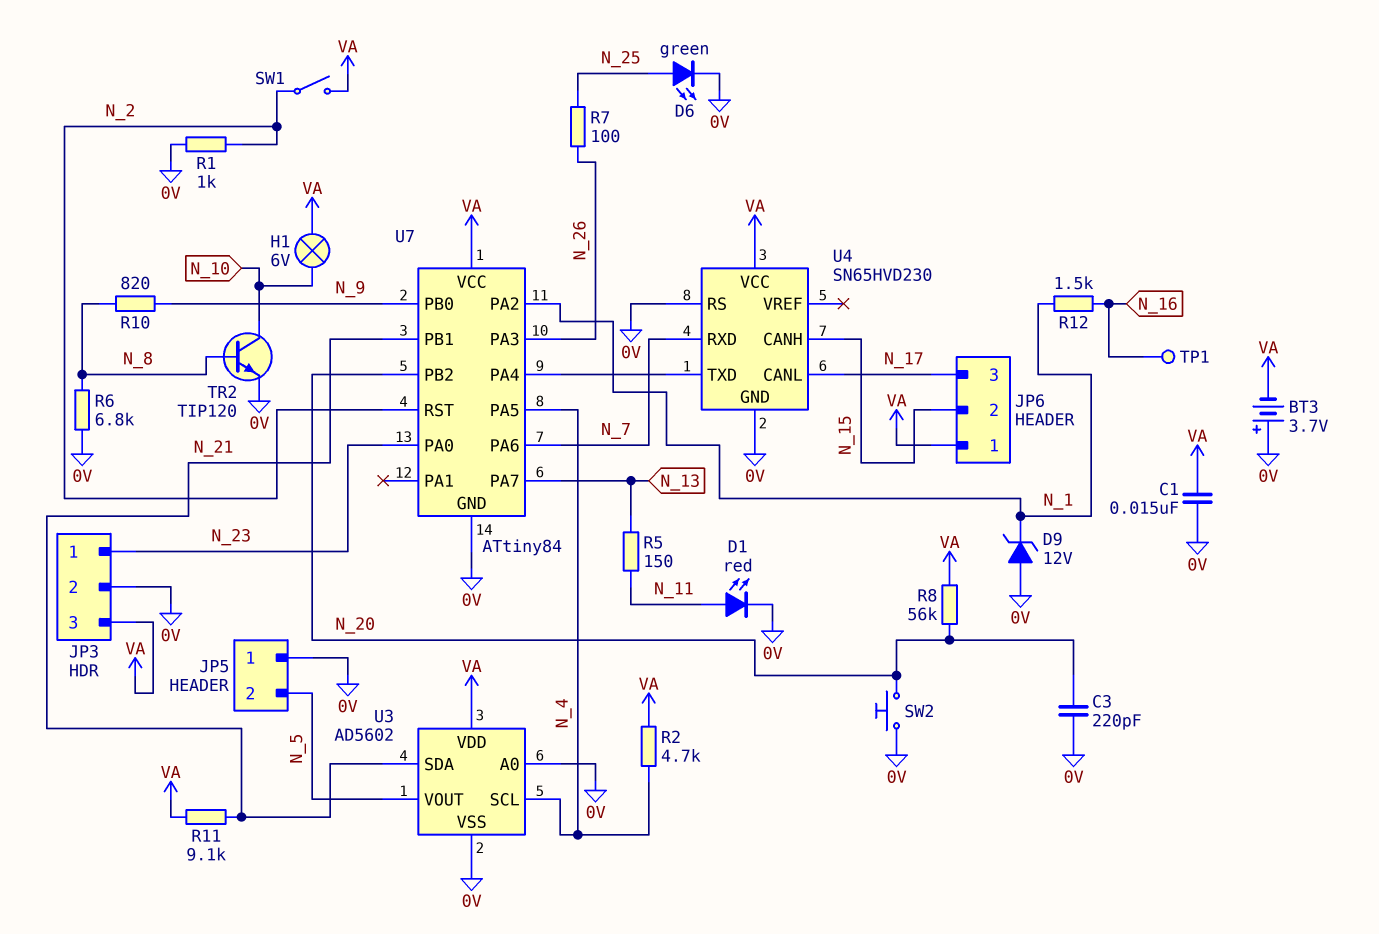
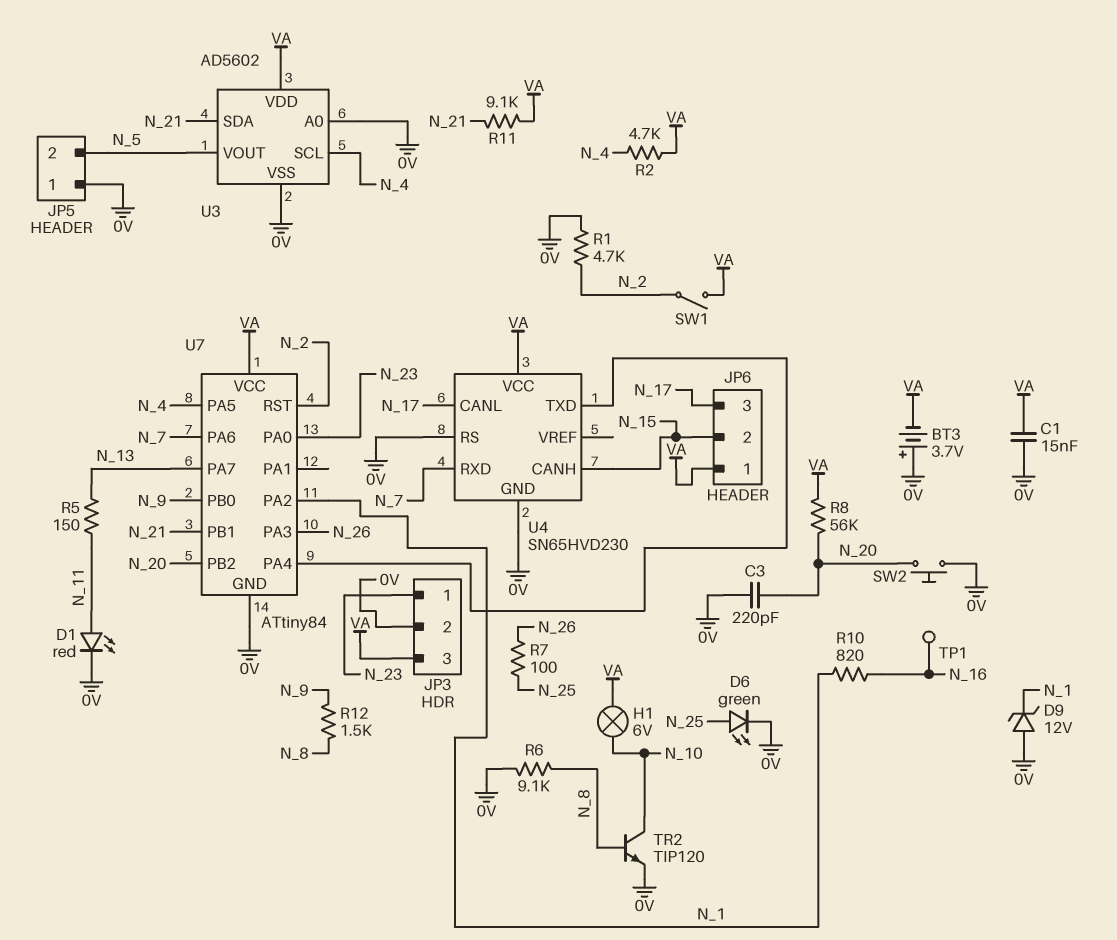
R1: 1k (0V, N_2) -> 4.7k (0V, N_2)
R6: 6.8k (0V, N_8) -> 9.1k (0V, N_8)
R10: 820 (N_8, N_9) -> 820 (N_1, N_16)
R12: 1.5k (N_1, N_16) -> 1.5k (N_8, N_9)

